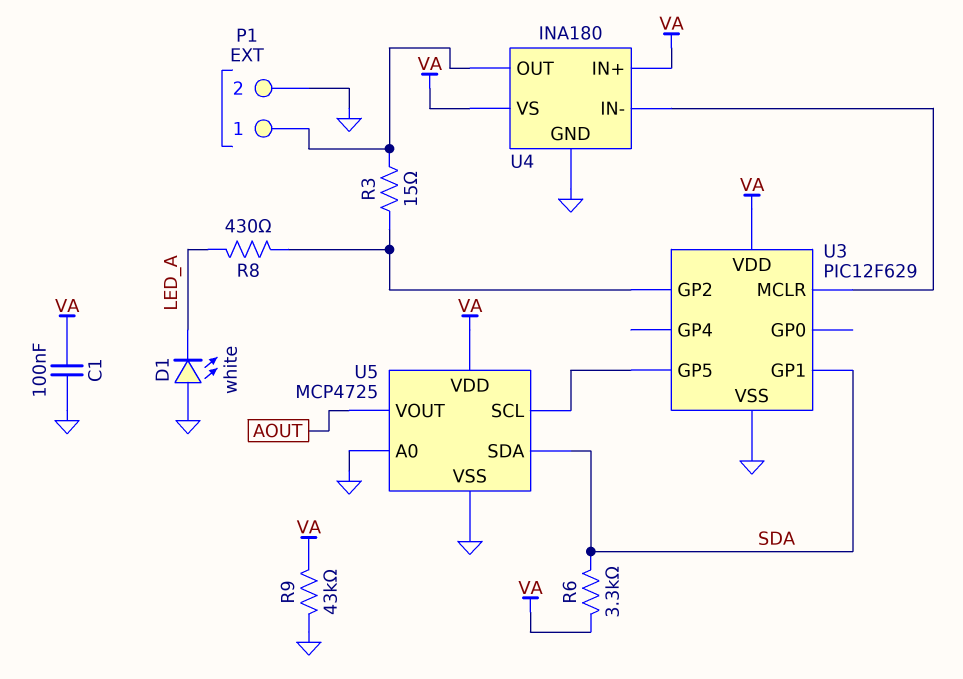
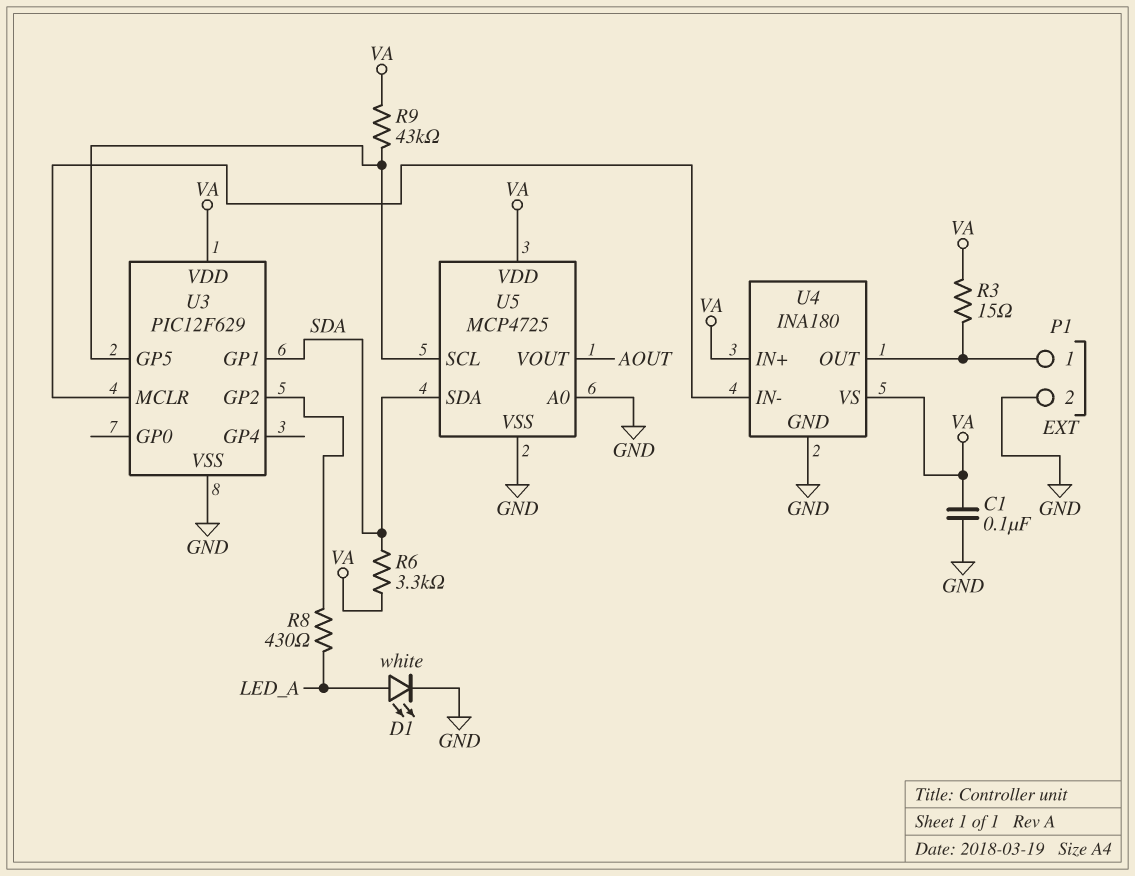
D1: LED white (A GND, K LED_A) -> LED white (A LED_A, K GND)
R3: 15 (P1/1, U3/GP2) -> 15 (P1/1, VA)
R9: 43k (GND, VA) -> 43k (U3/GP5, VA)

